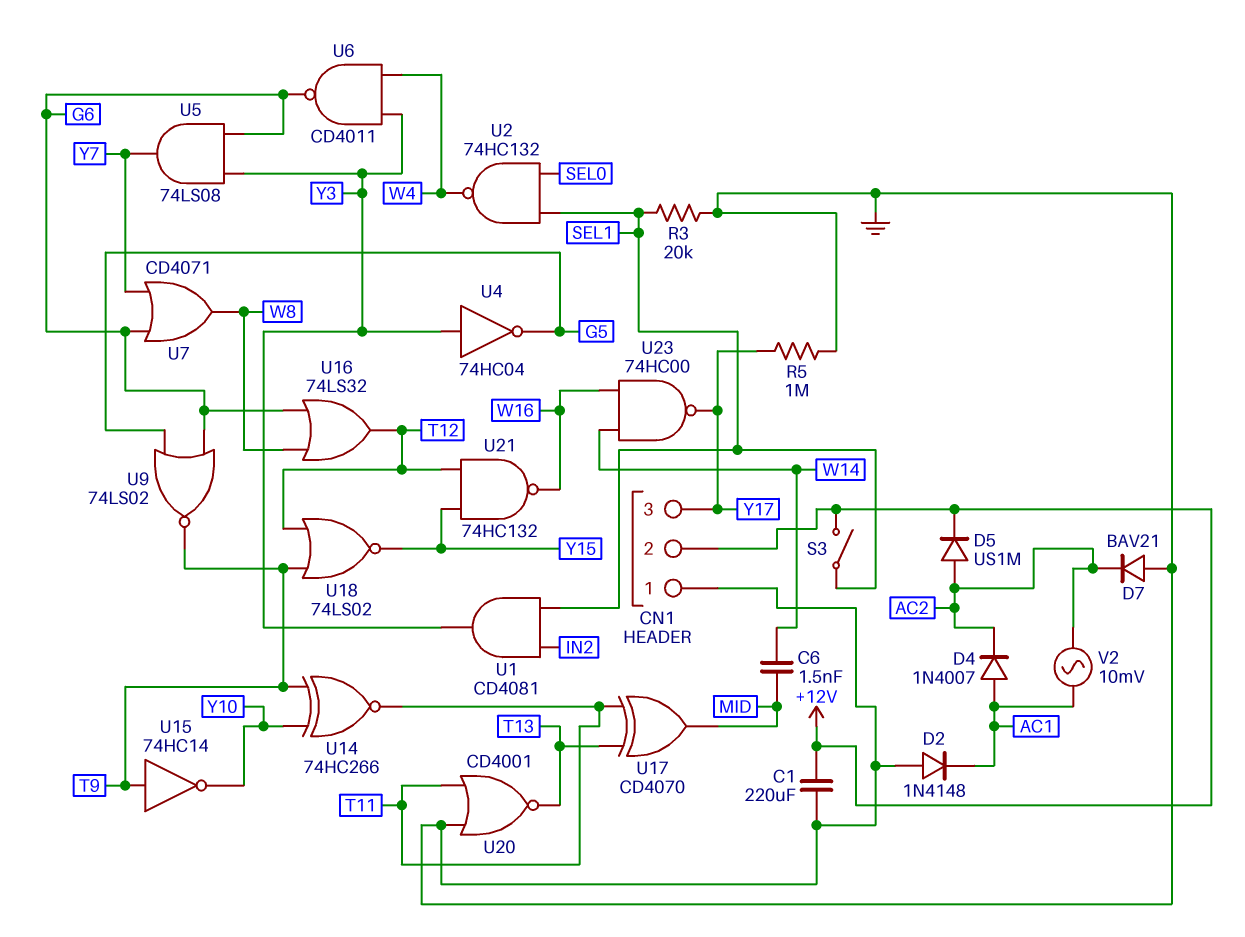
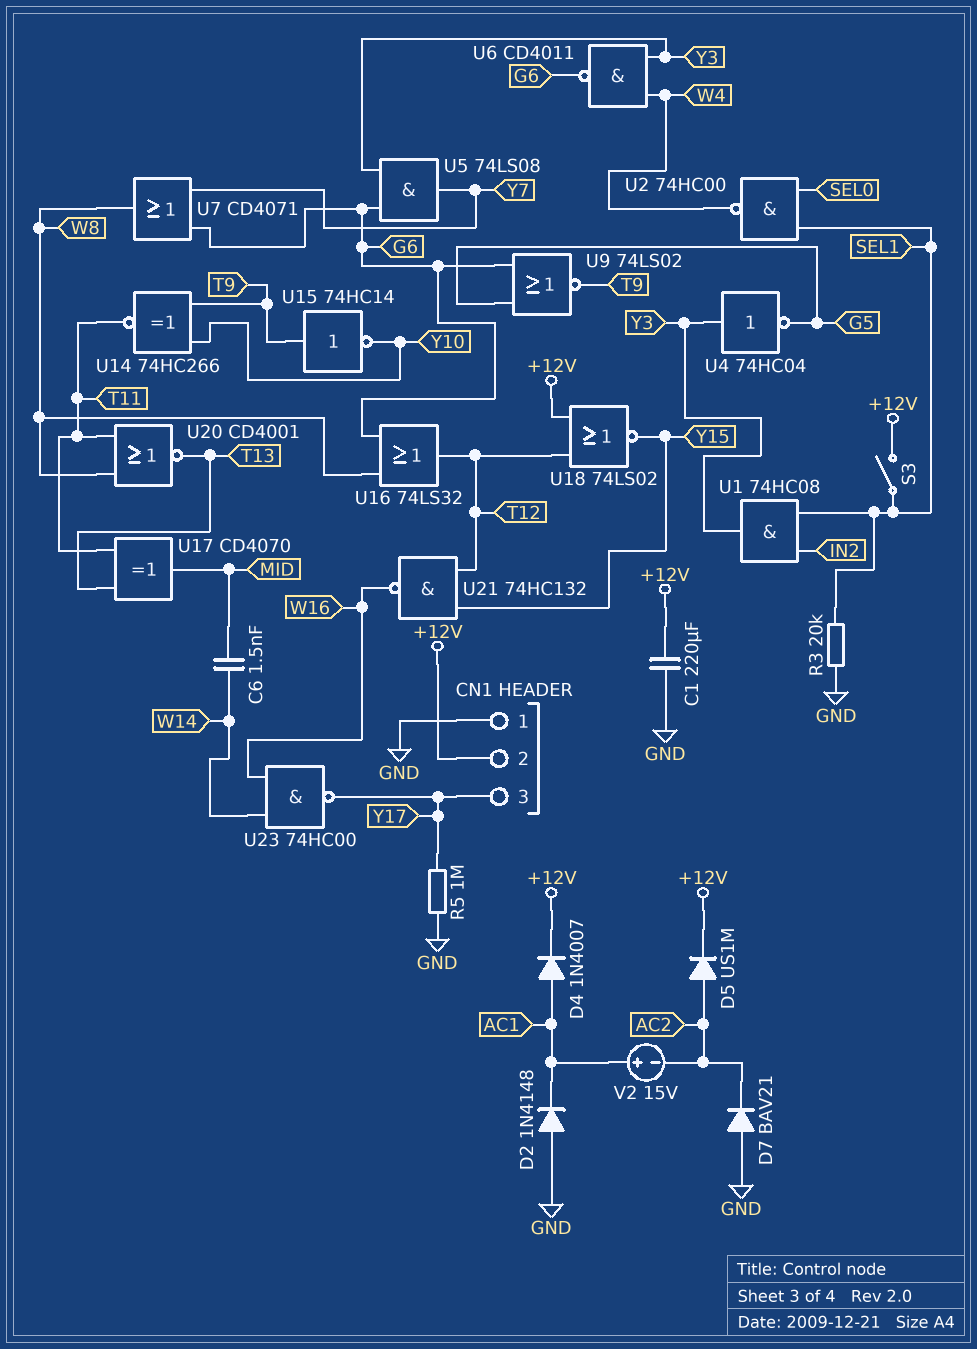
D4: diode 1N4007 (A AC1, K AC2) -> diode 1N4007 (A AC1, K +12V)
U1: AND CD4081 (in IN2, in SEL1, out Y3) -> AND 74HC08 (in IN2, in SEL1, out Y3)
U2: NAND 74HC132 (in SEL0, in SEL1, out W4) -> NAND 74HC00 (in SEL0, in SEL1, out W4)
U18: NOR 74LS02 (in T9, in T12, out Y15) -> NOR 74LS02 (in +12V, in T12, out Y15)
U20: NOR CD4001 (in GND, in T11, out T13) -> NOR CD4001 (in T11, in W8, out T13)
V2: AC 10mV (AC1, AC2) -> 15V (plus AC1, minus AC2)

